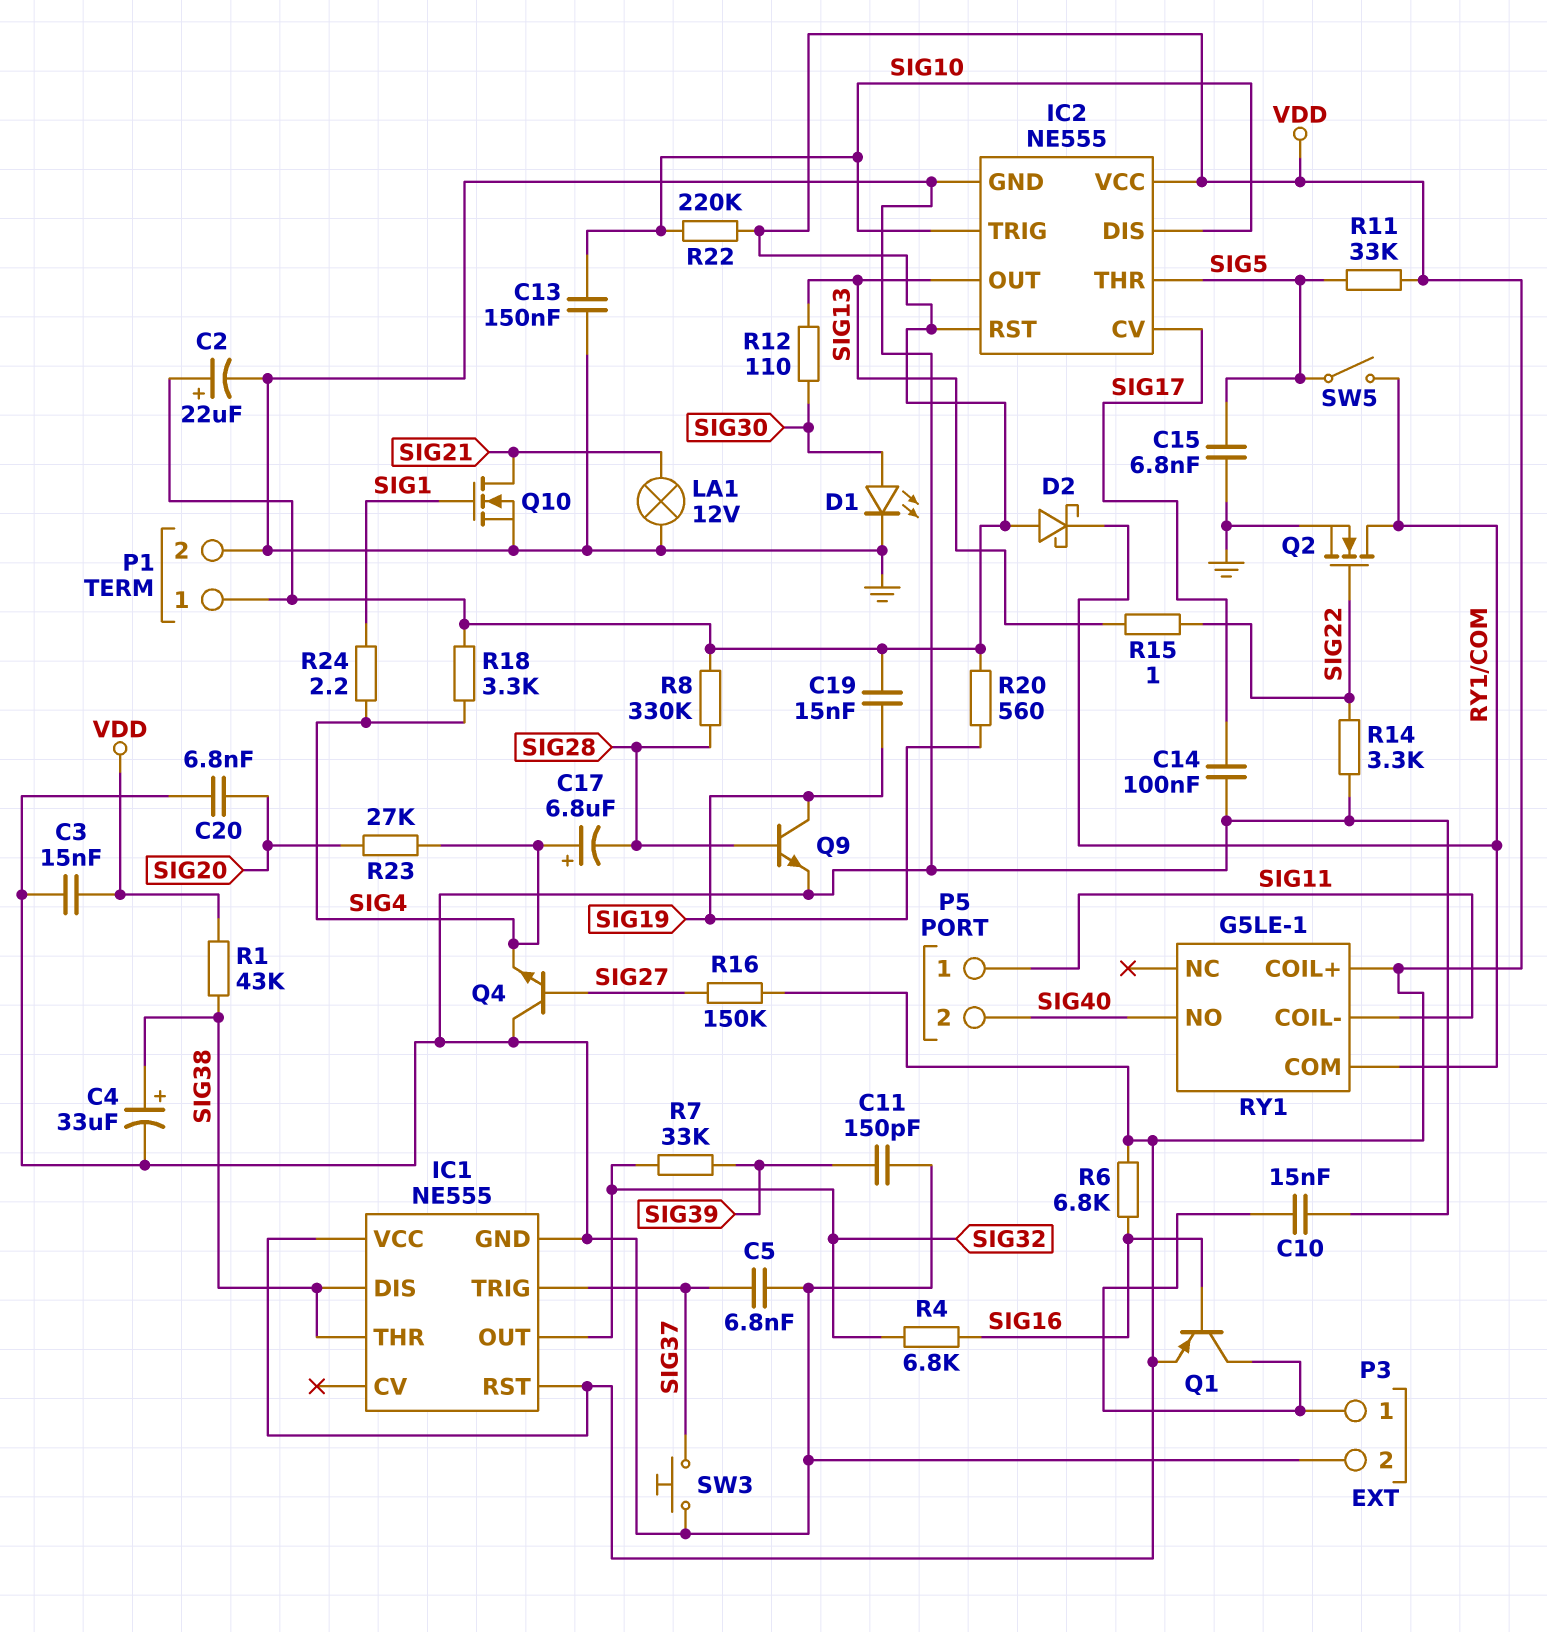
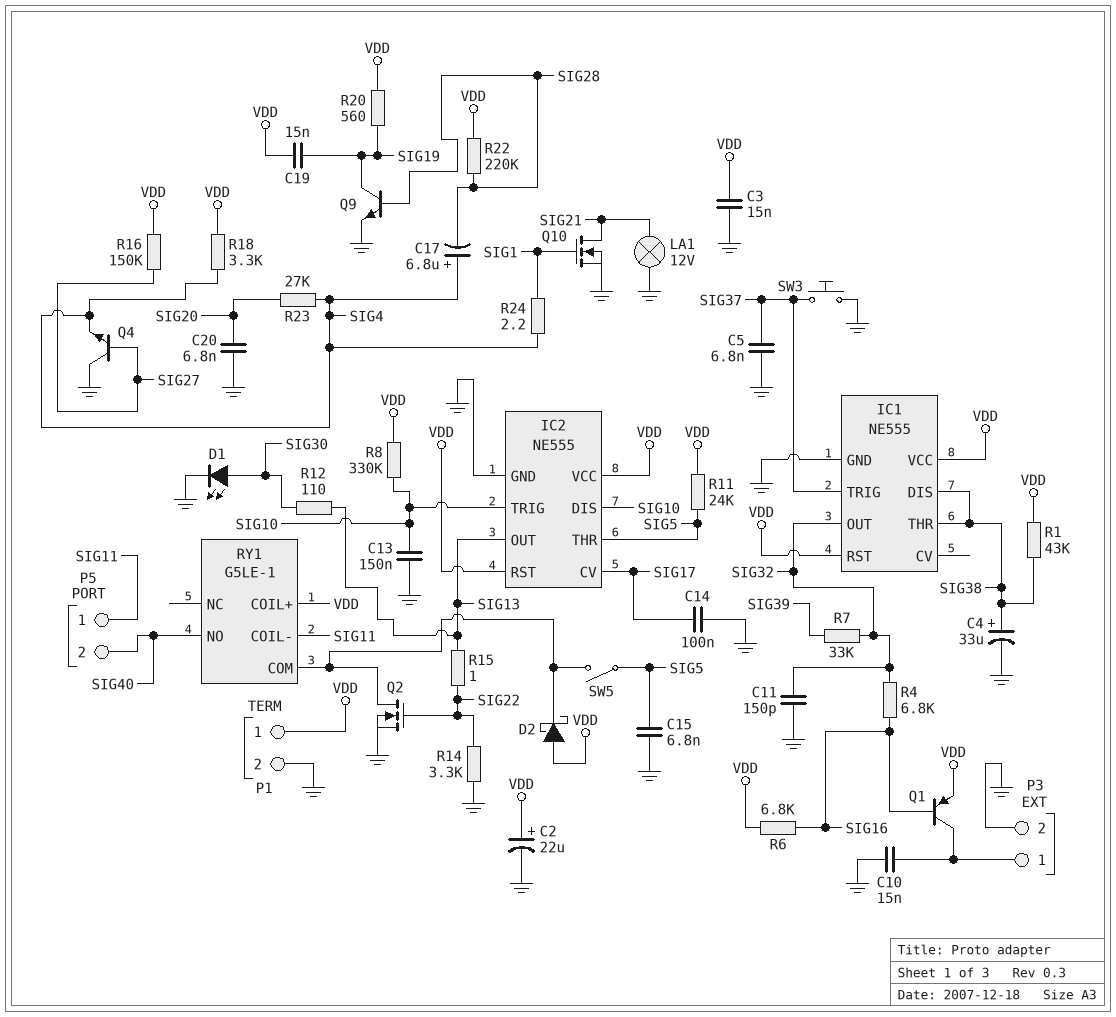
C11: 150pF (GND, SIG39) -> 150pF (GND, SIG32)
R8: 330k (SIG28, VDD) -> 330k (SIG10, VDD)
R11: 33k (SIG5, VDD) -> 24k (SIG5, VDD)
R22: 220k (SIG10, VDD) -> 220k (SIG28, VDD)

